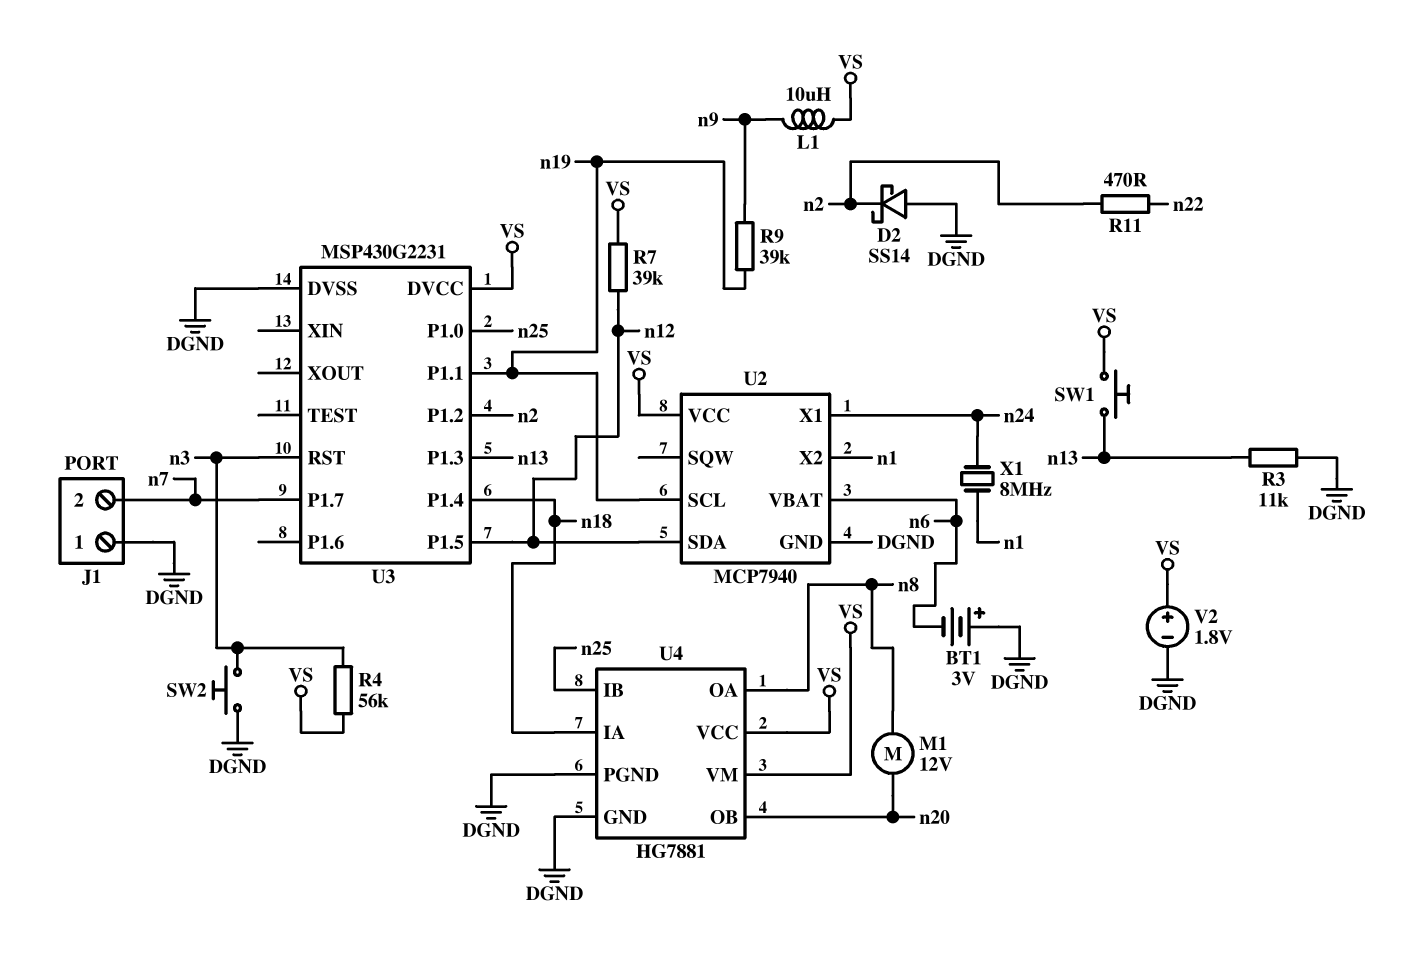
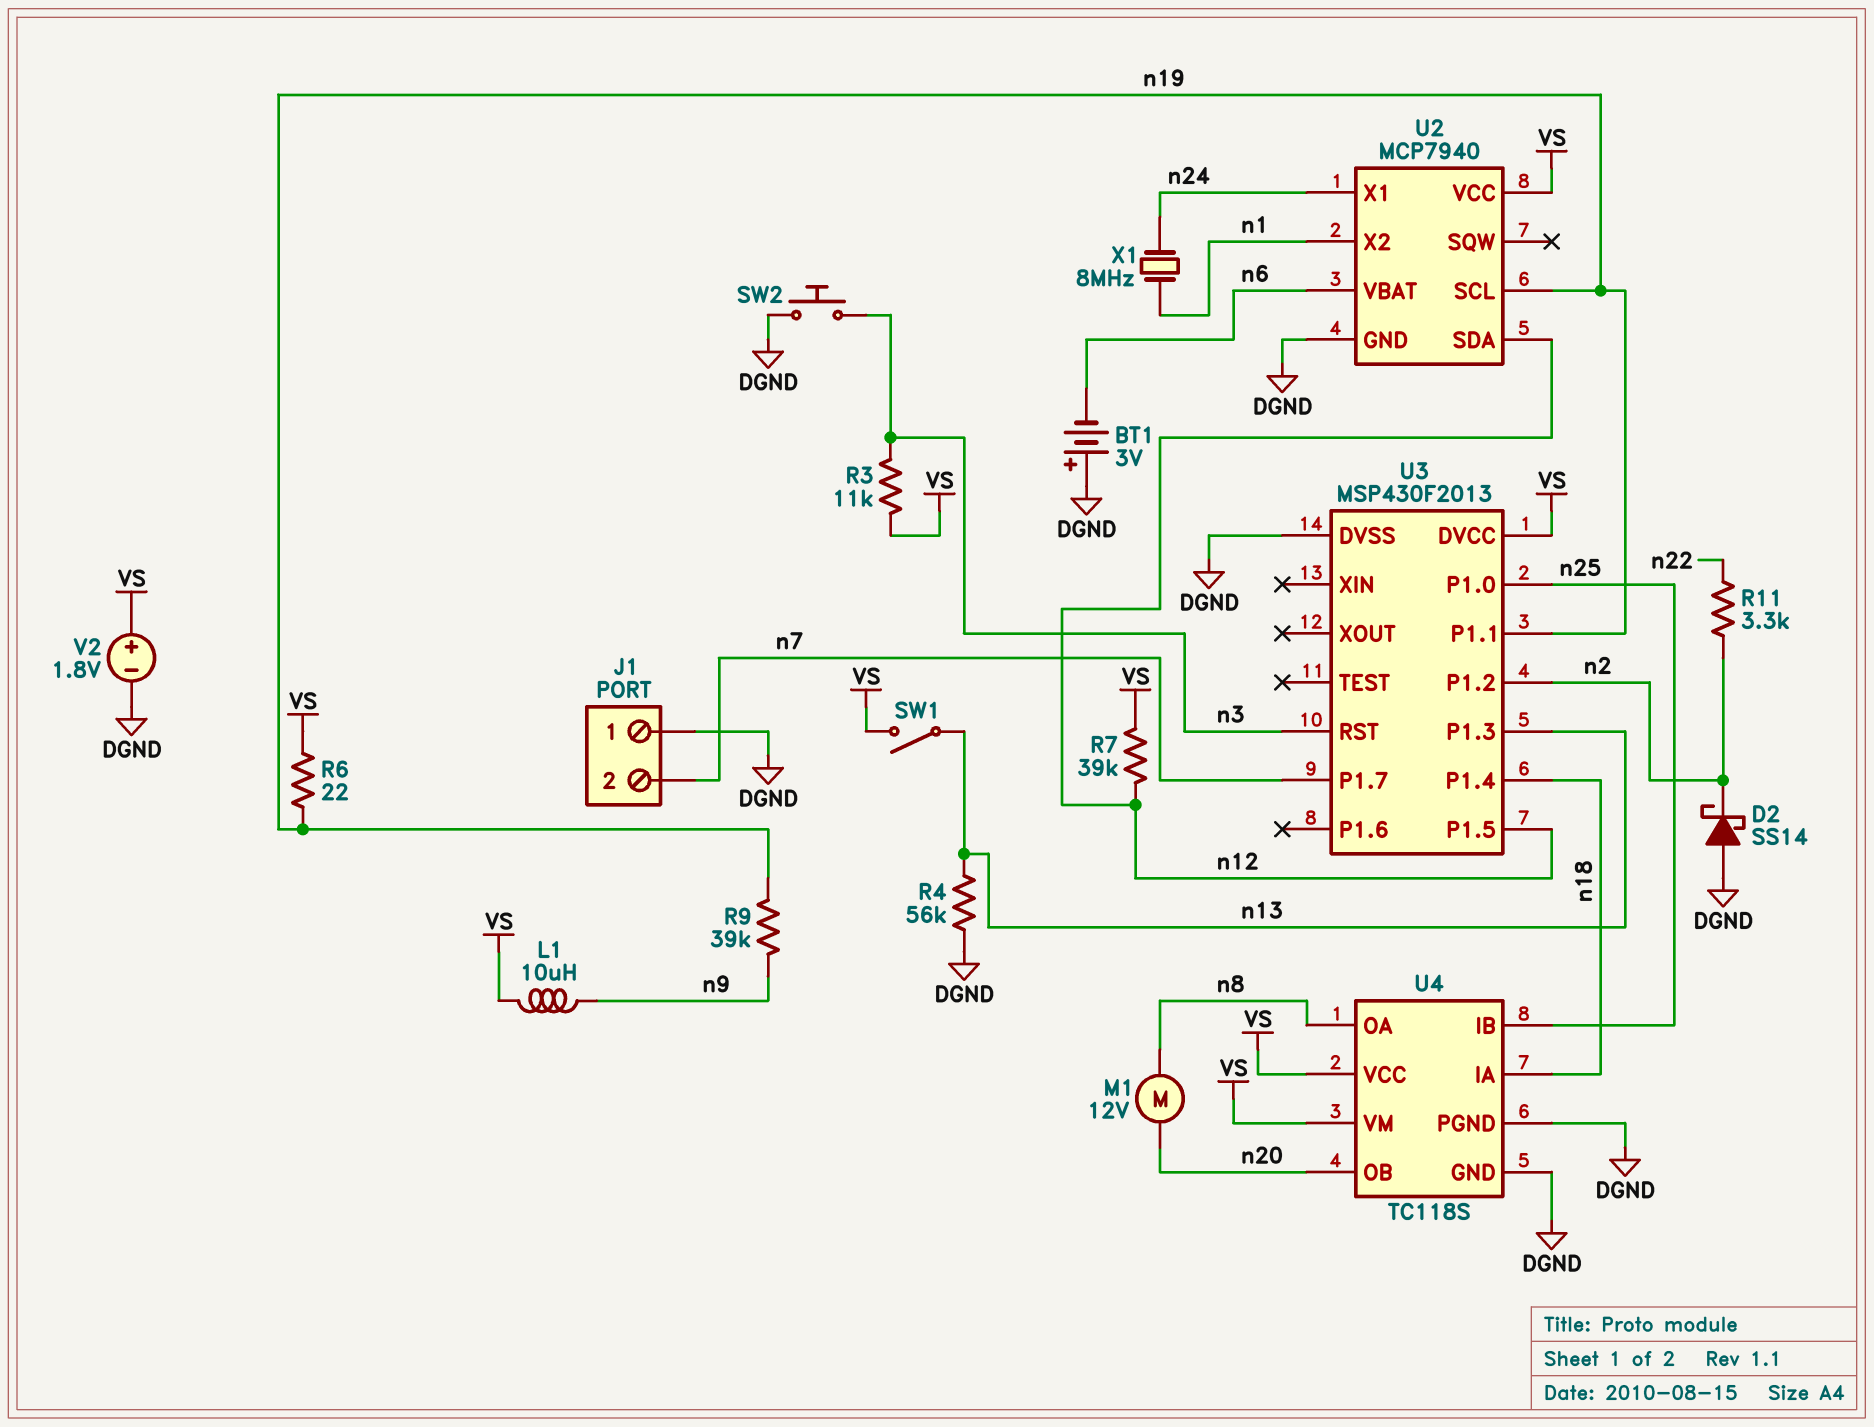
R3: 11k (DGND, n13) -> 11k (VS, n3)
R4: 56k (VS, n3) -> 56k (DGND, n13)
R6: none -> 22 (VS, n19)
R11: 470 (n2, n22) -> 3.3k (n2, n22)
SW1: button (VS, n13) -> switch (VS, n13)
U3: MSP430G2231 -> MSP430F2013
U4: HG7881 -> TC118S

